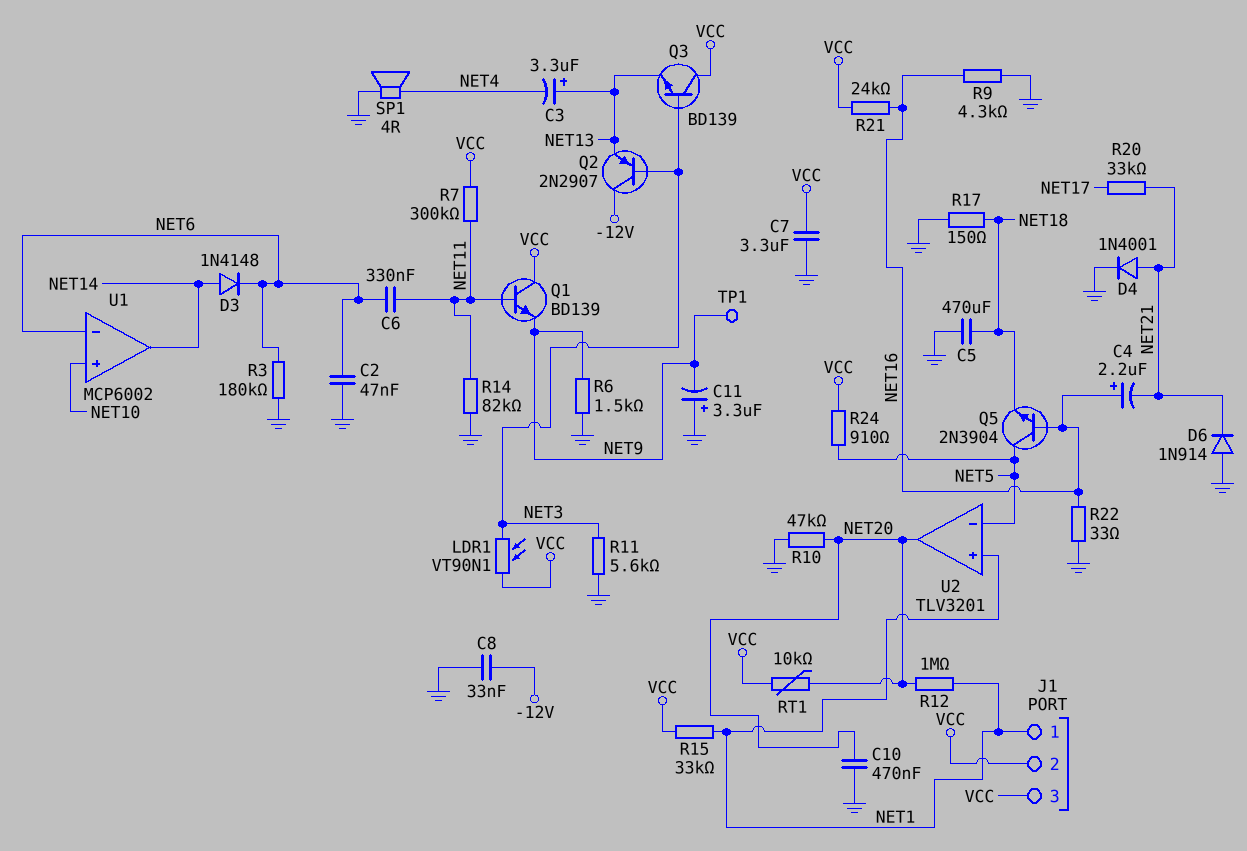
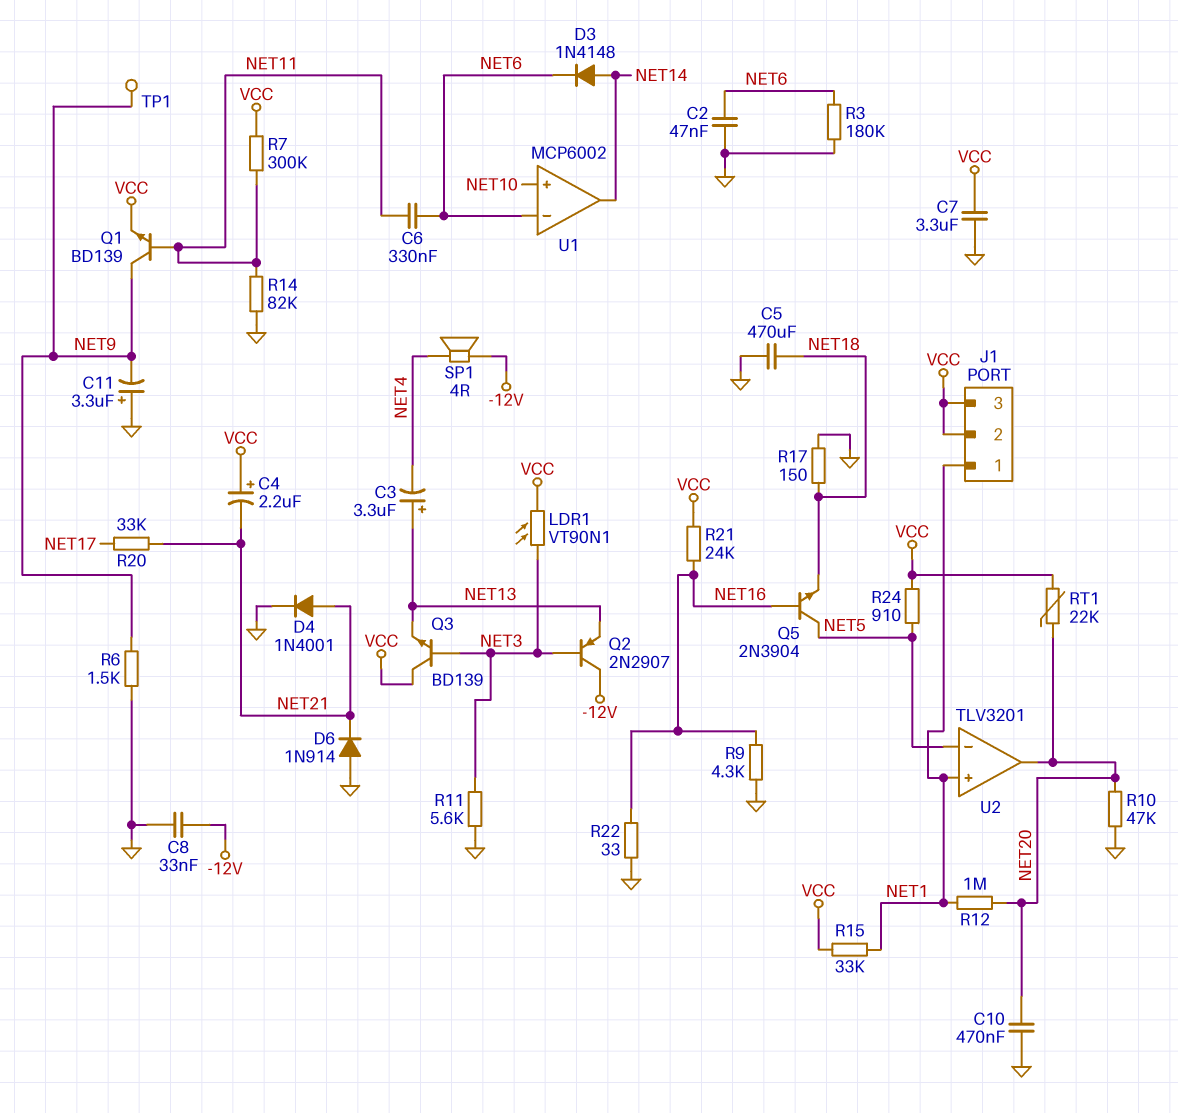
C4: 2.2uF (plus NET16, minus NET21) -> 2.2uF (plus VCC, minus NET21)
Q1: NPN BD139 (B NET11, C VCC, E NET9) -> NPN BD139 (B NET11, C NET9, E VCC)
RT1: 10k (NET20, VCC) -> 22k (NET20, VCC)
SP1: speaker 4R (GND, NET4) -> speaker 4R (-12V, NET4)

